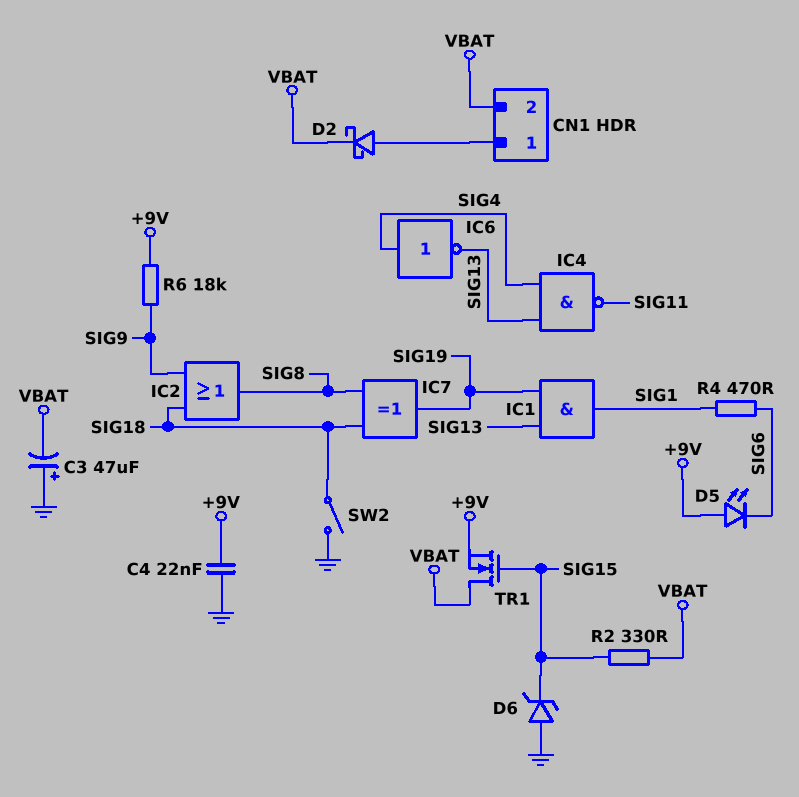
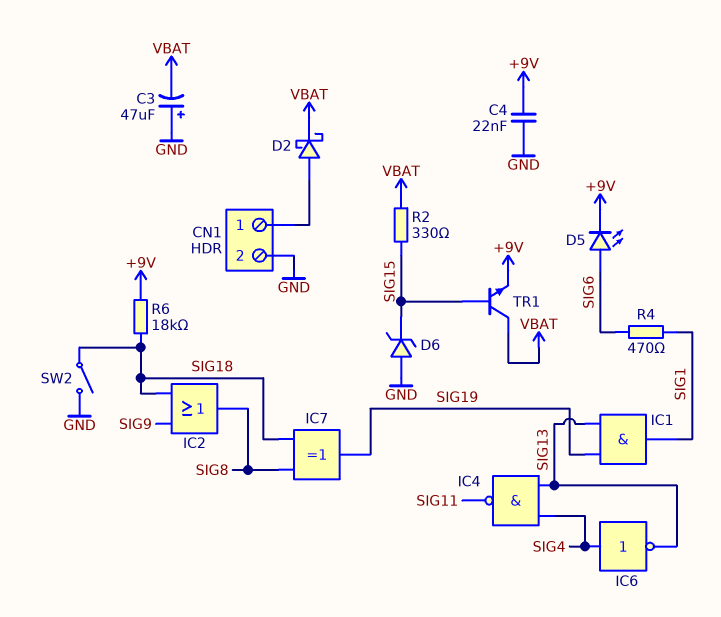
CN1 pin 2: VBAT -> GND
D5: LED (A +9V, K SIG6) -> LED (A SIG6, K +9V)
R6: 18k (+9V, SIG9) -> 18k (+9V, SIG18)
TR1: NMOS (G SIG15, D VBAT, S +9V) -> NPN (B SIG15, C VBAT, E +9V)

